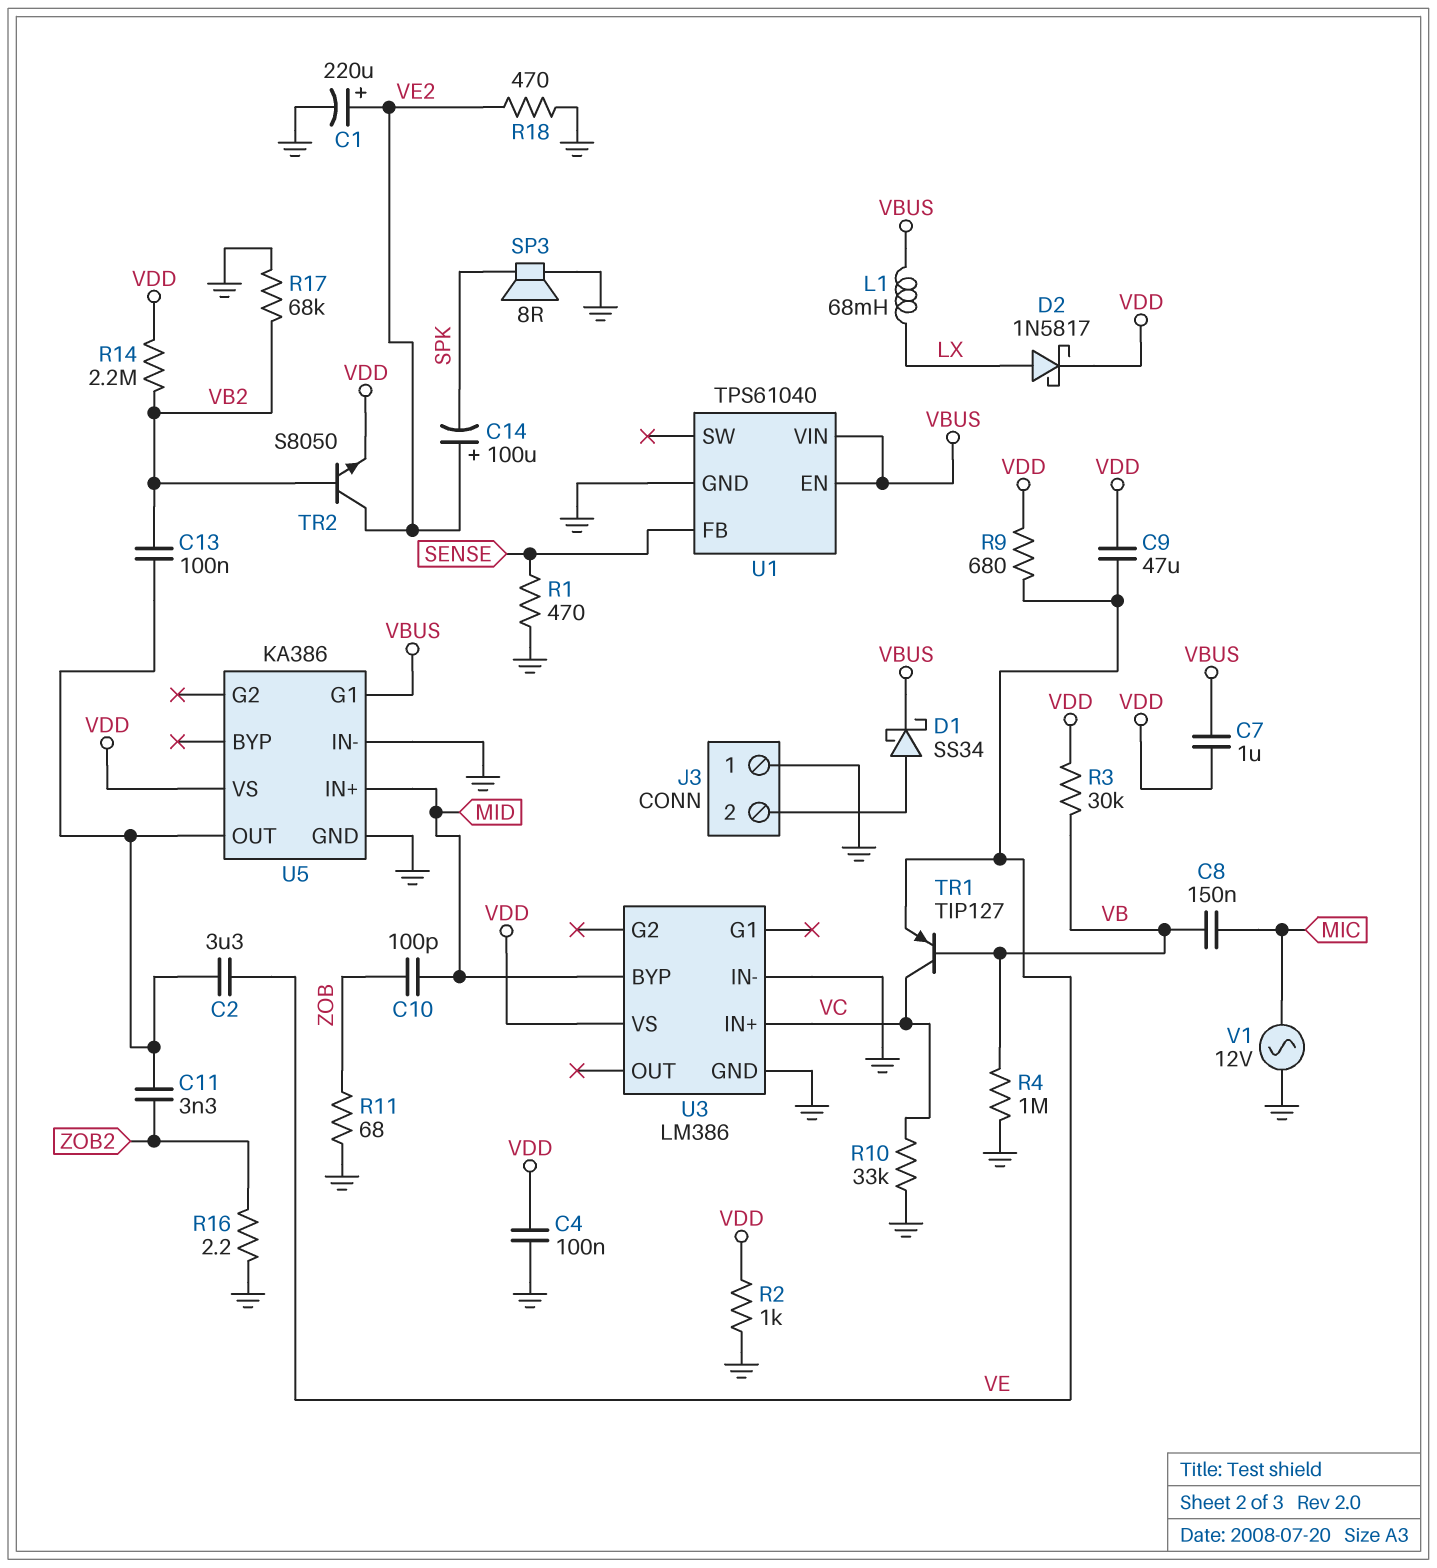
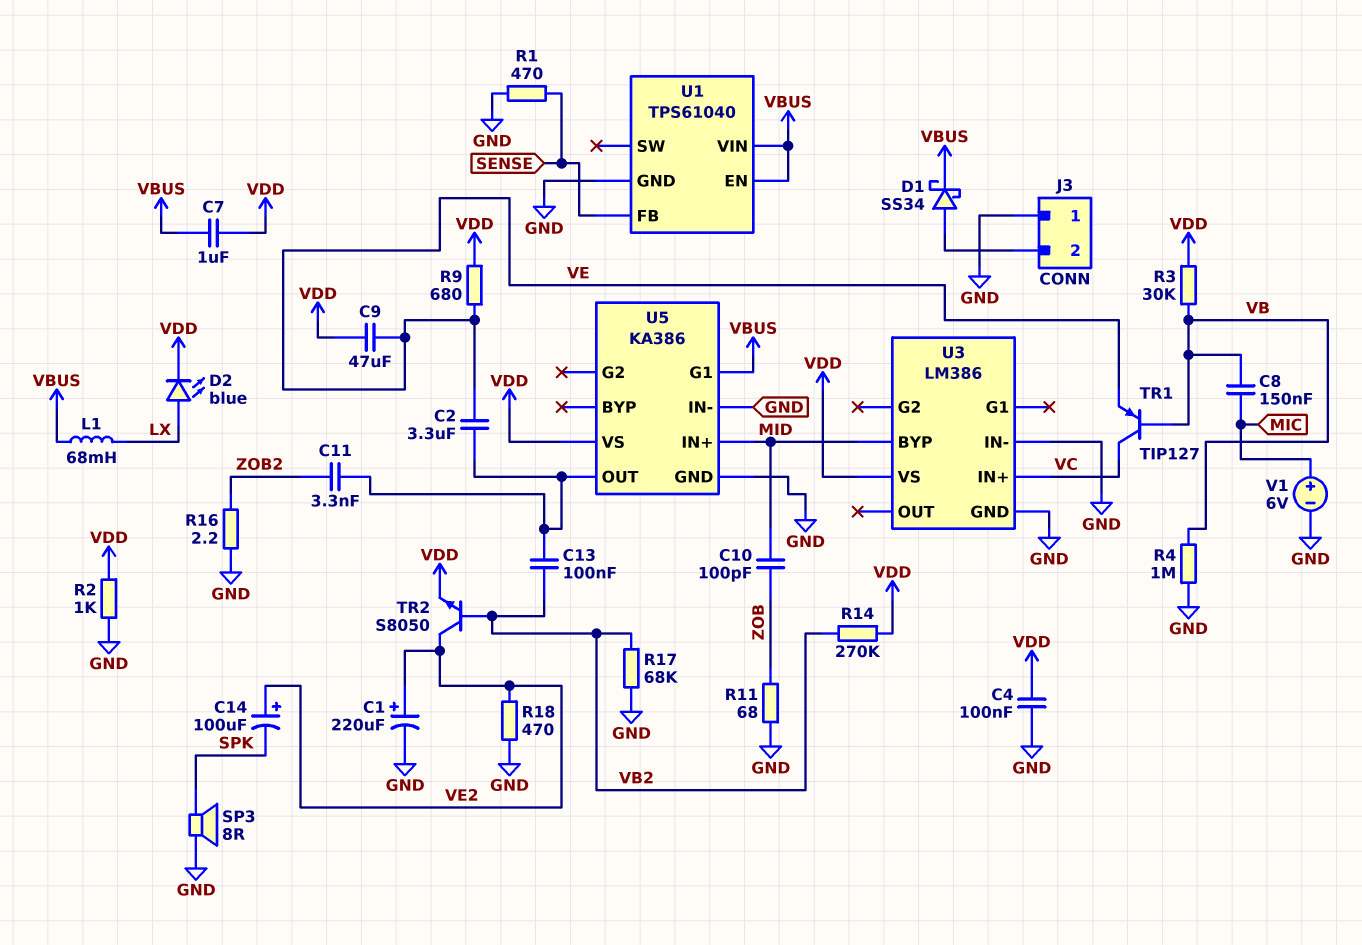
D2: schottky 1N5817 (A LX, K VDD) -> LED blue (A LX, K VDD)
R10: 33k (GND, VC) -> none
R14: 2.2M (VB2, VDD) -> 270k (VB2, VDD)
V1: AC 12V (GND, MIC) -> 6V (plus MIC, minus GND)

